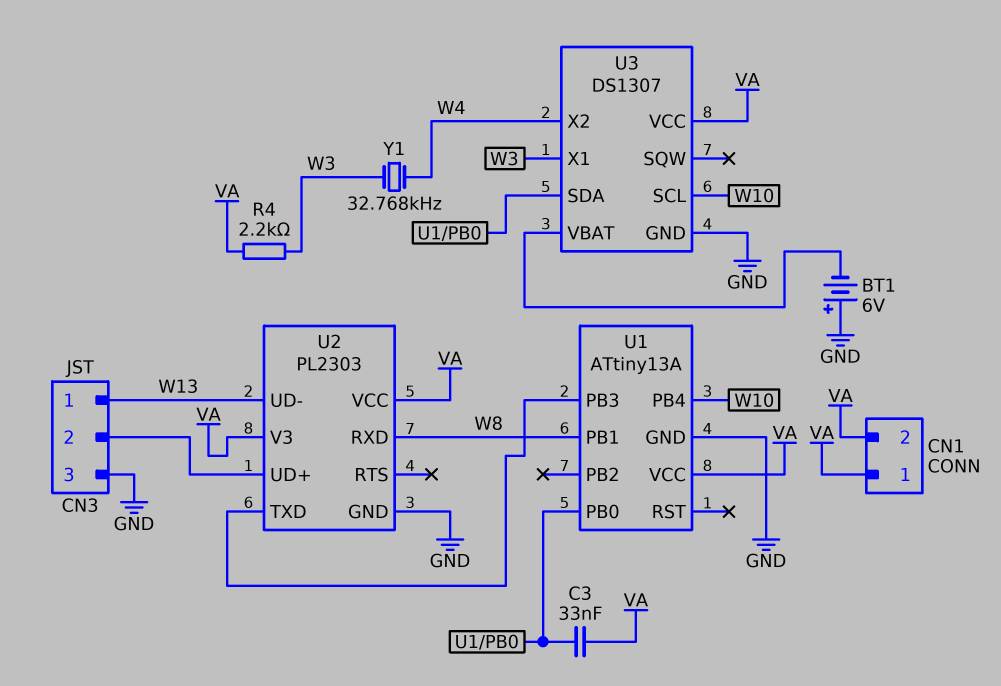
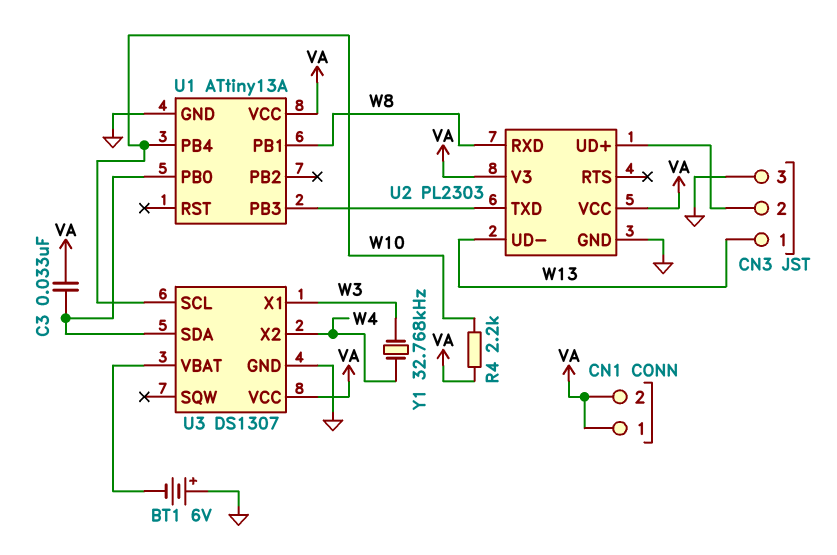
R4: 2.2k (VA, W3) -> 2.2k (VA, W10)

